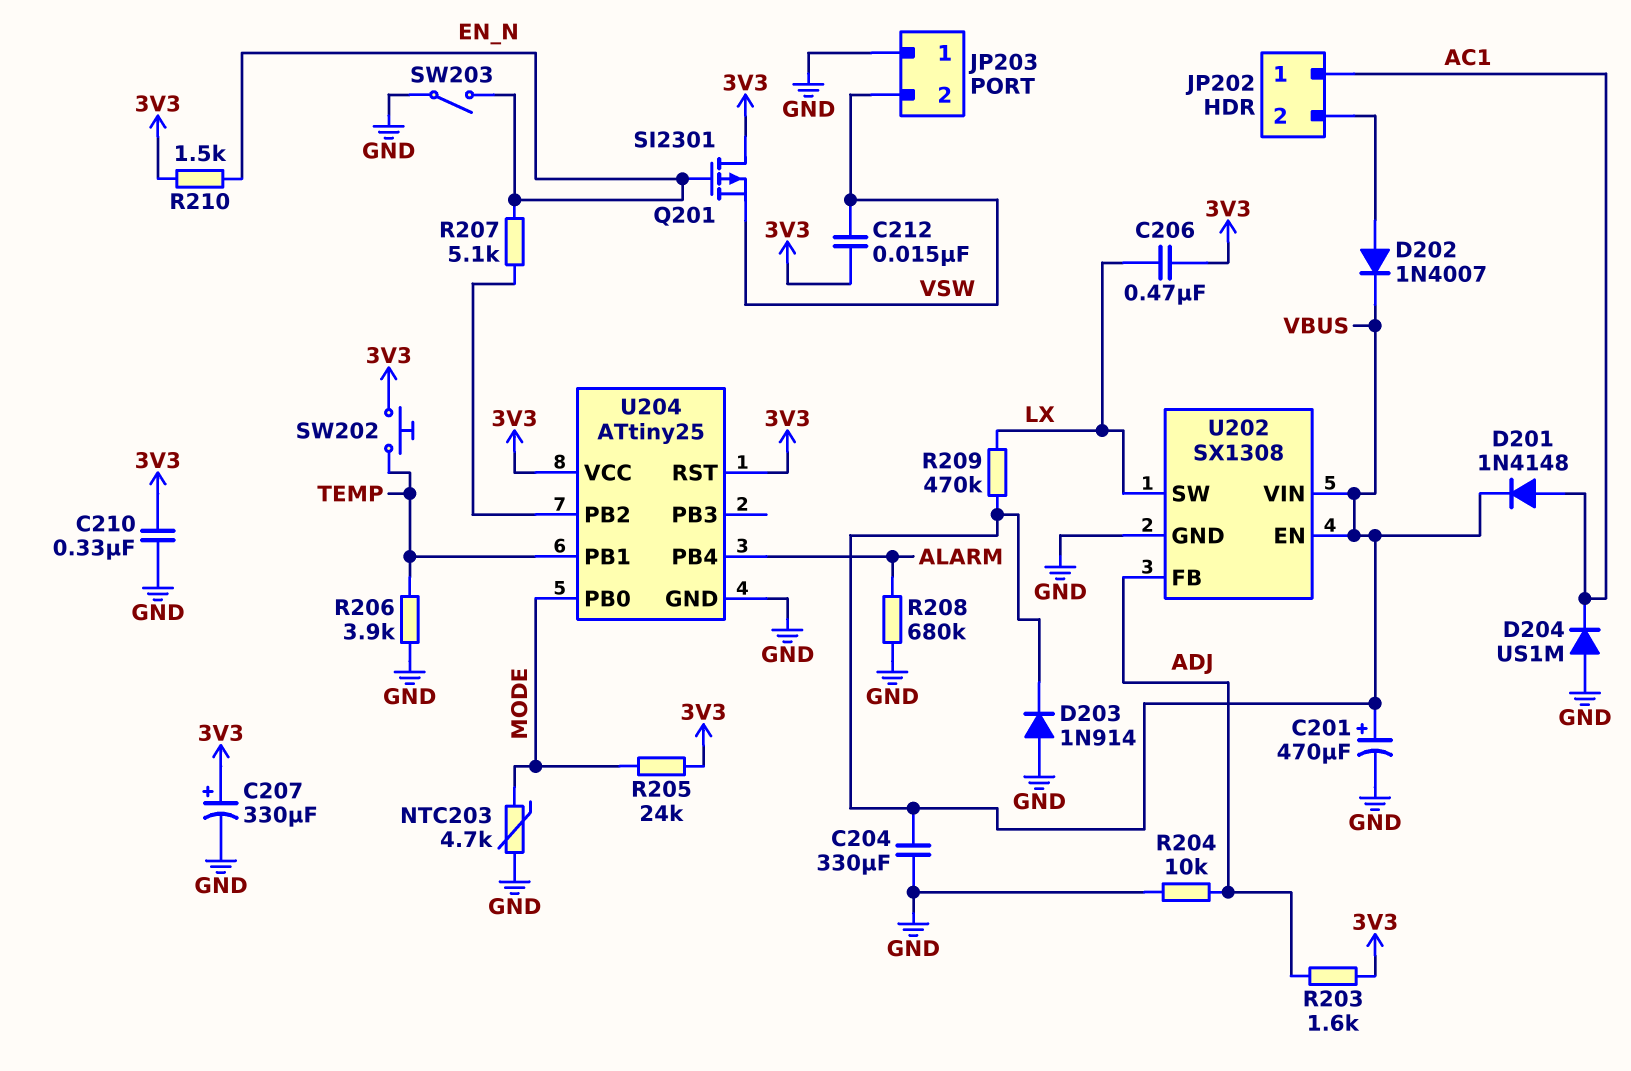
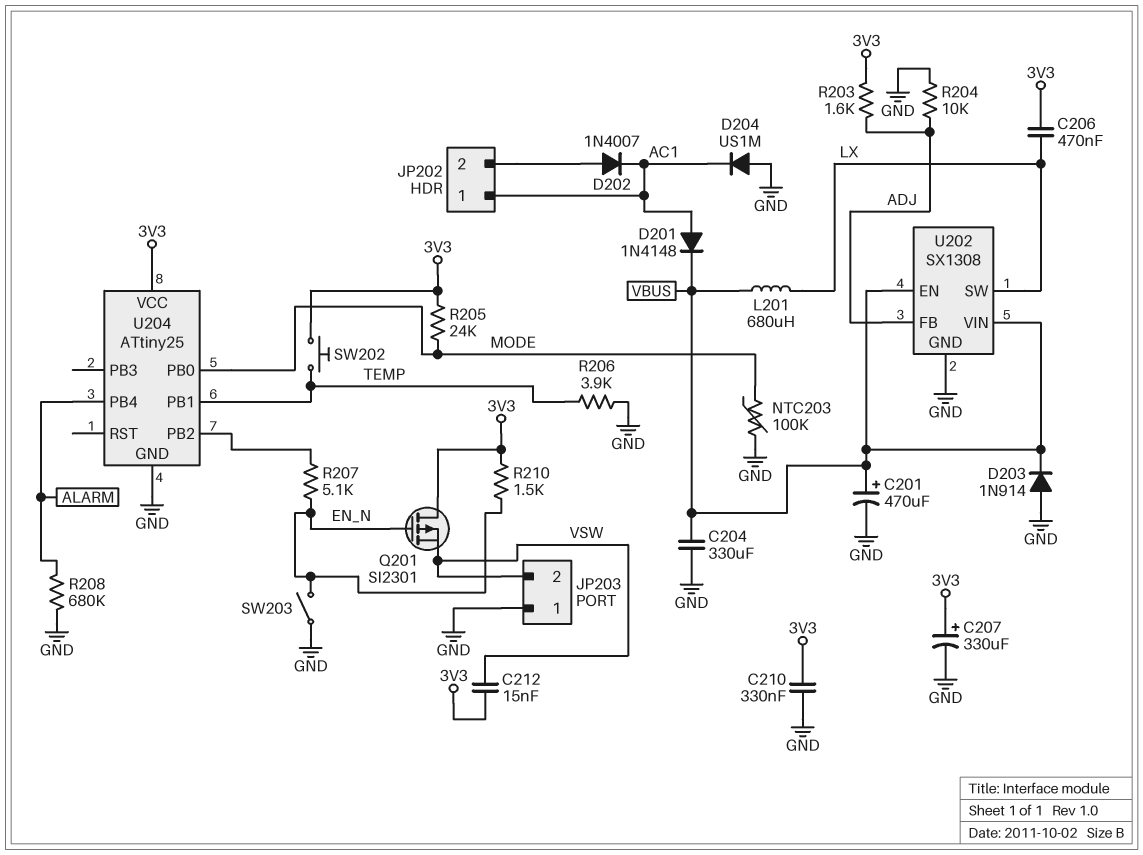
D202: diode 1N4007 (A JP202/2, K VBUS) -> diode 1N4007 (A JP202/2, K AC1)
L201: none -> 680uH (LX, VBUS)
NTC203: 4.7k (GND, MODE) -> 100k (GND, MODE)
R209: 470k (LX, VBUS) -> none
U204 pin RST: 3V3 -> none

